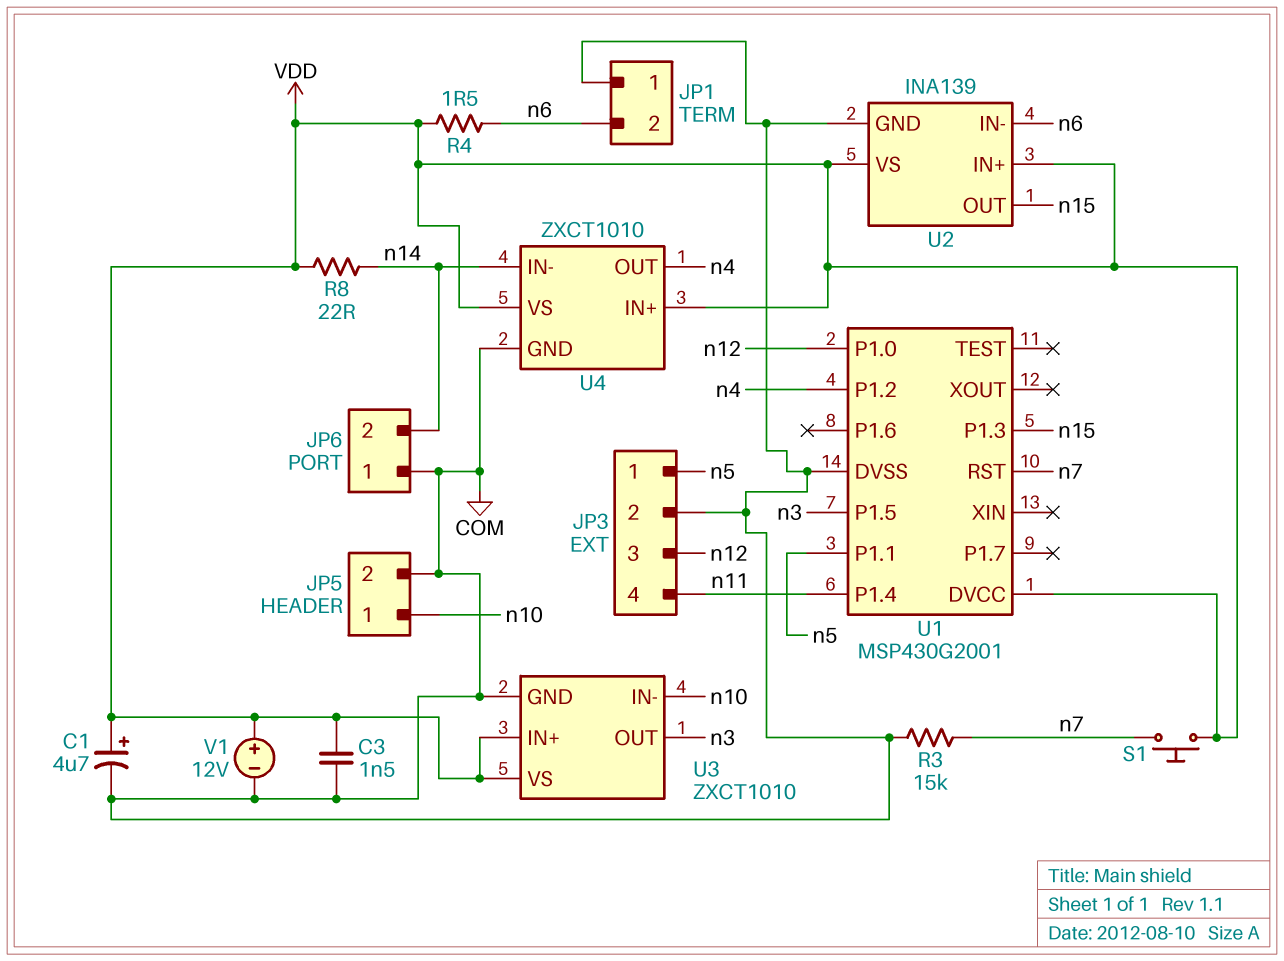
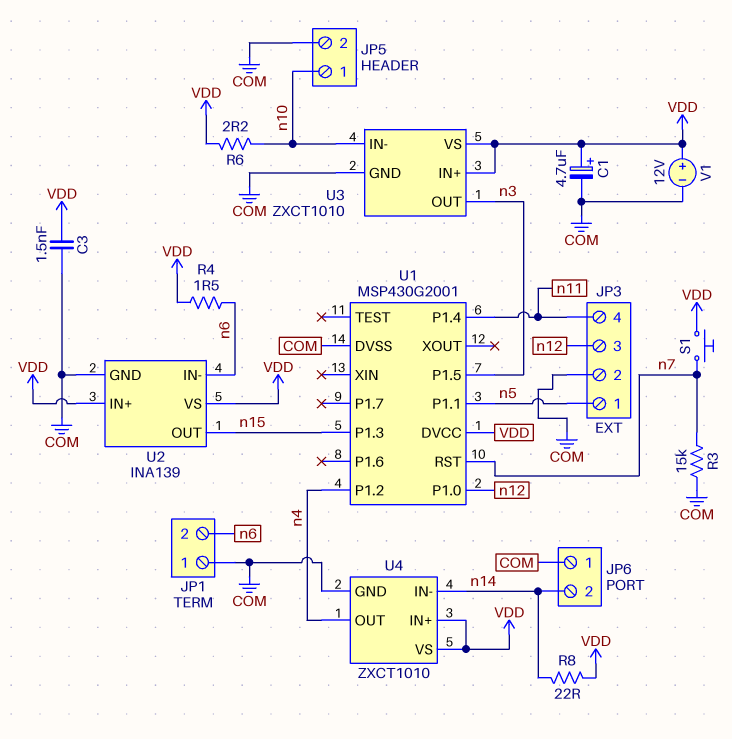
R6: none -> 2.2 (VDD, n10)

